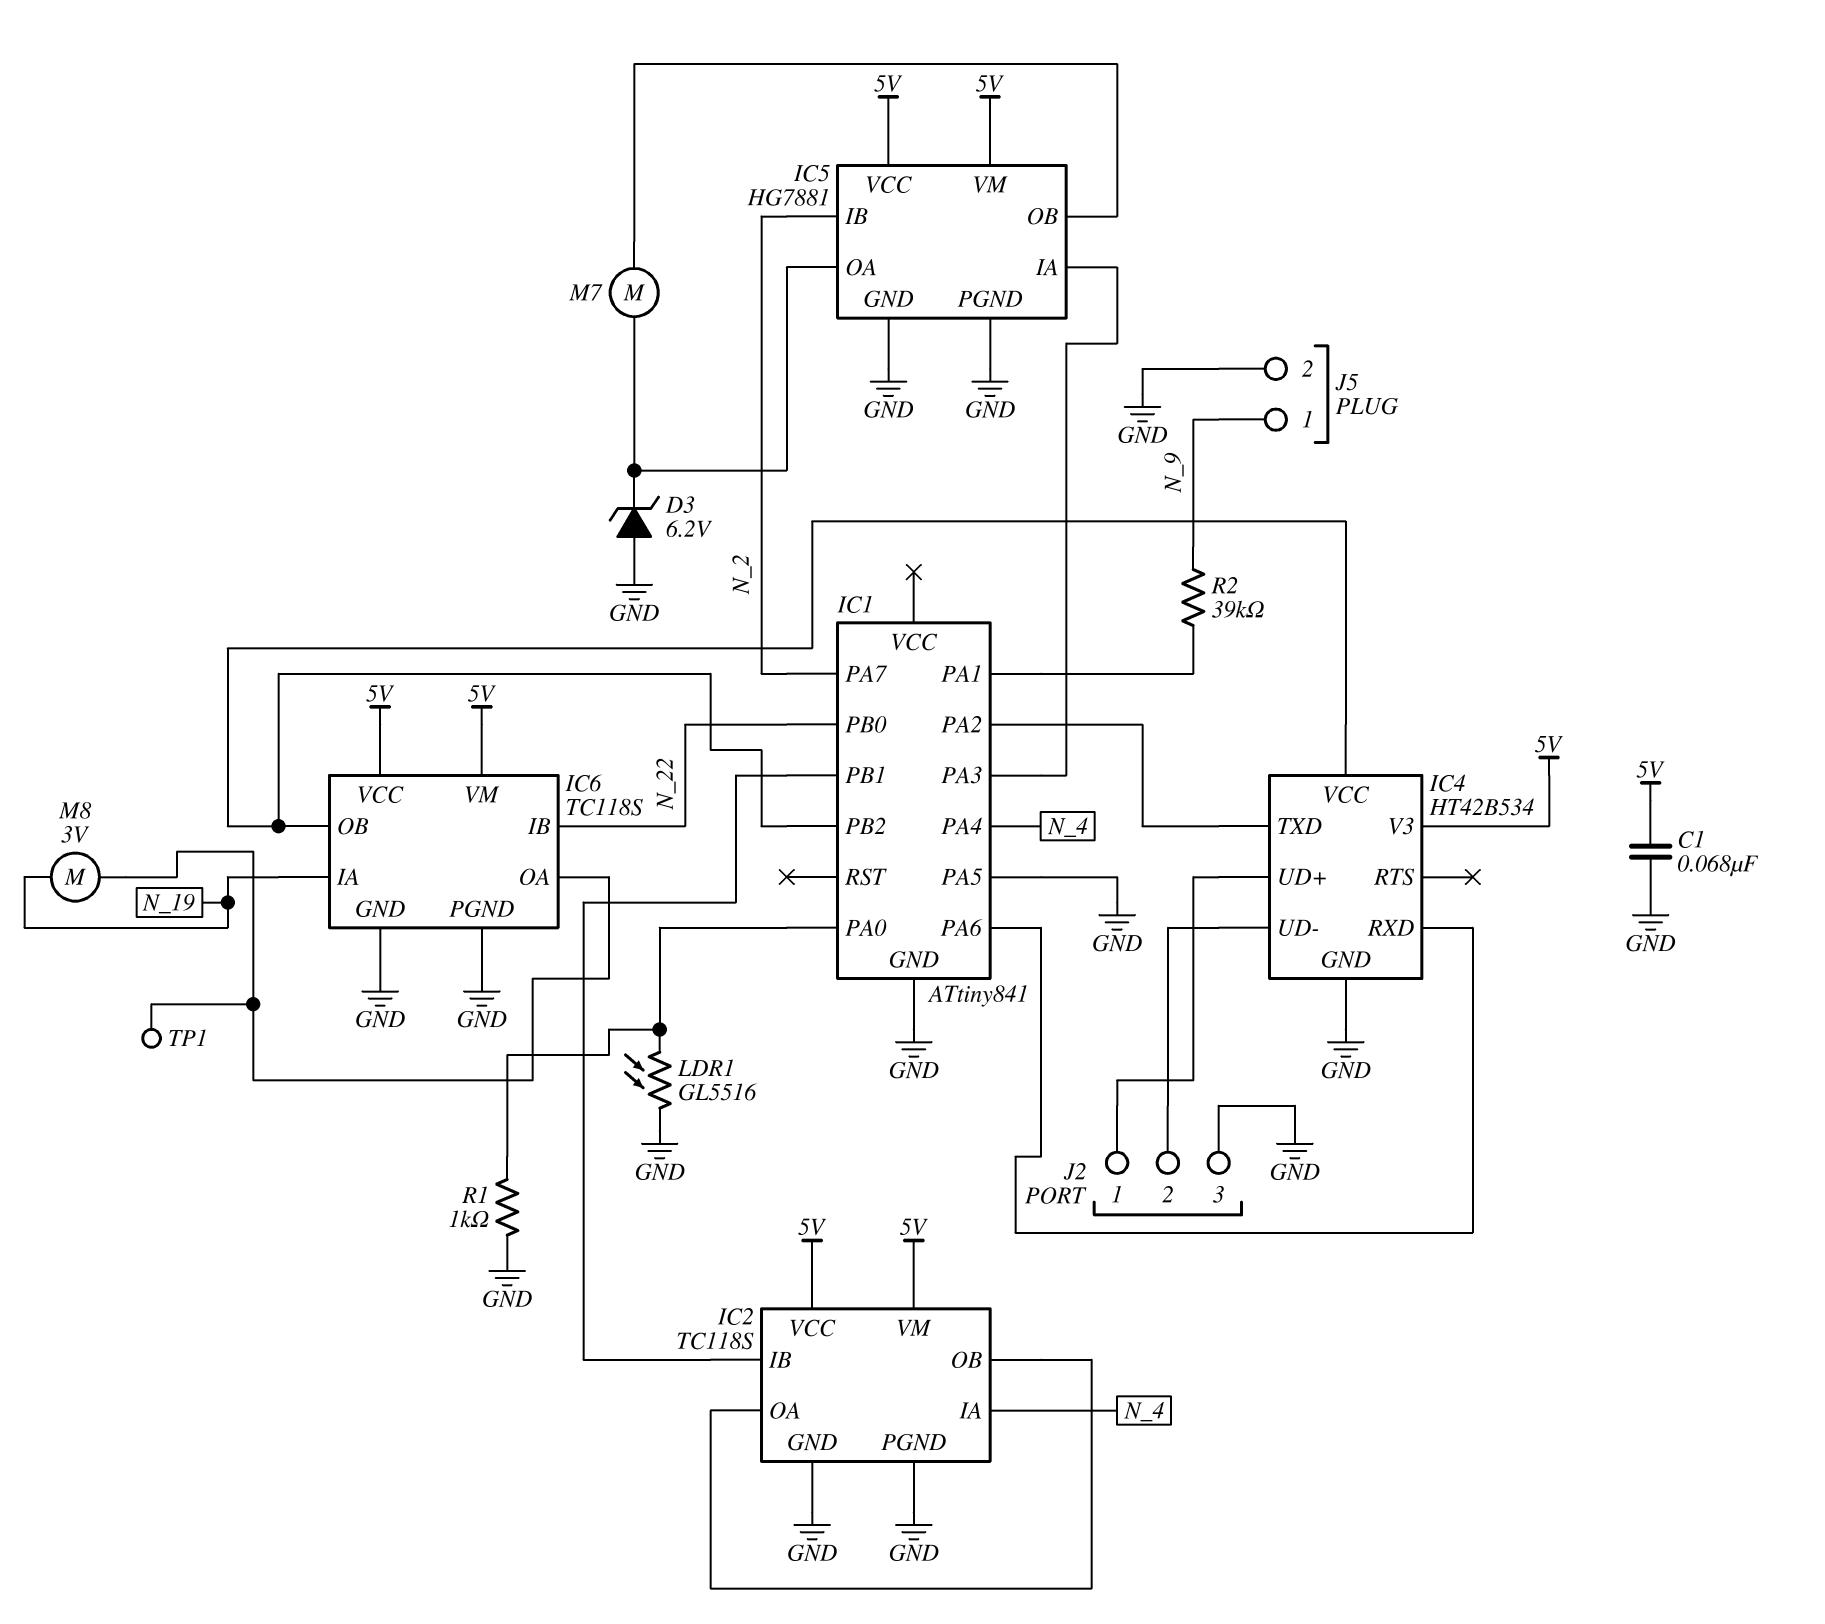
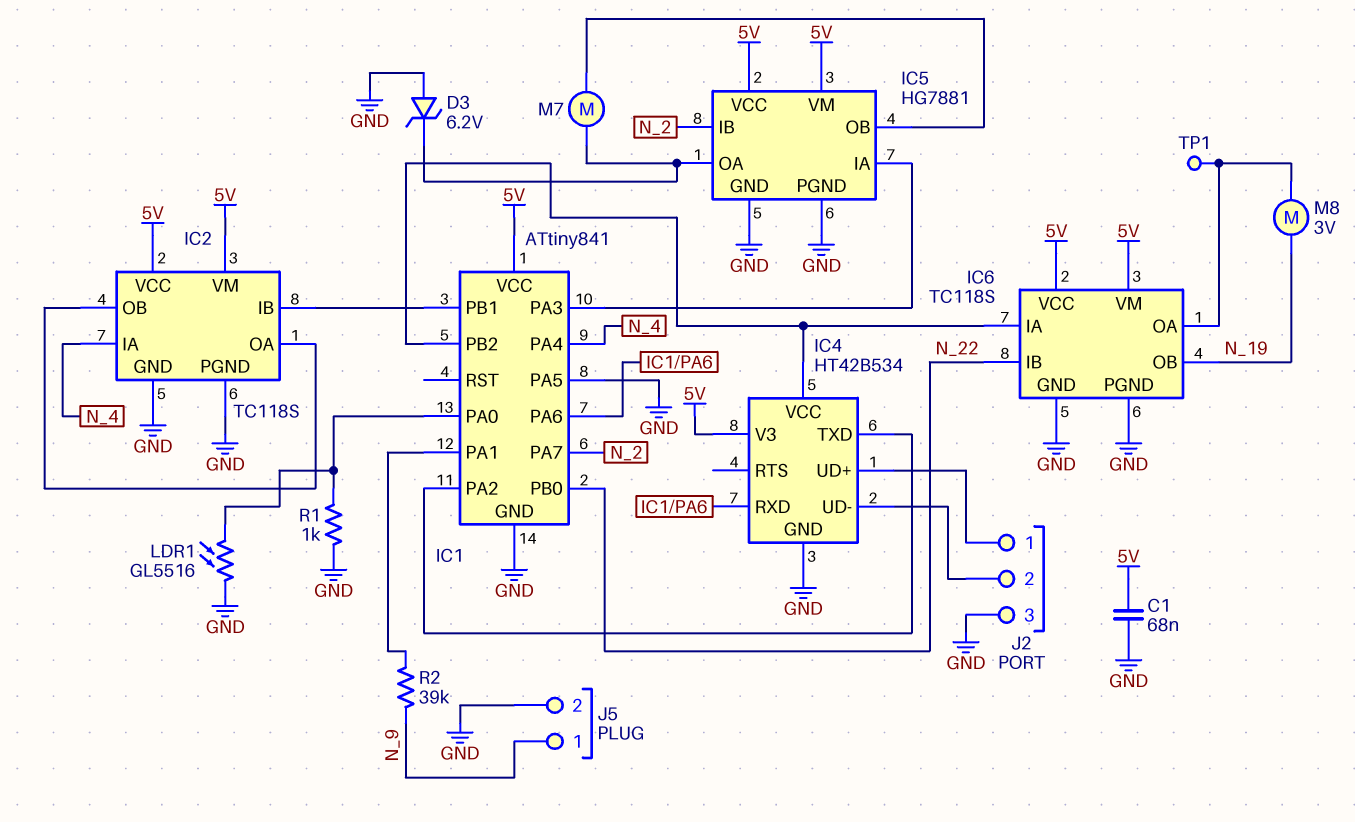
IC1 pin VCC: none -> 5V
IC6 pin IA: N_19 -> IC1/PB2
IC6 pin OB: IC1/PB2 -> N_19

